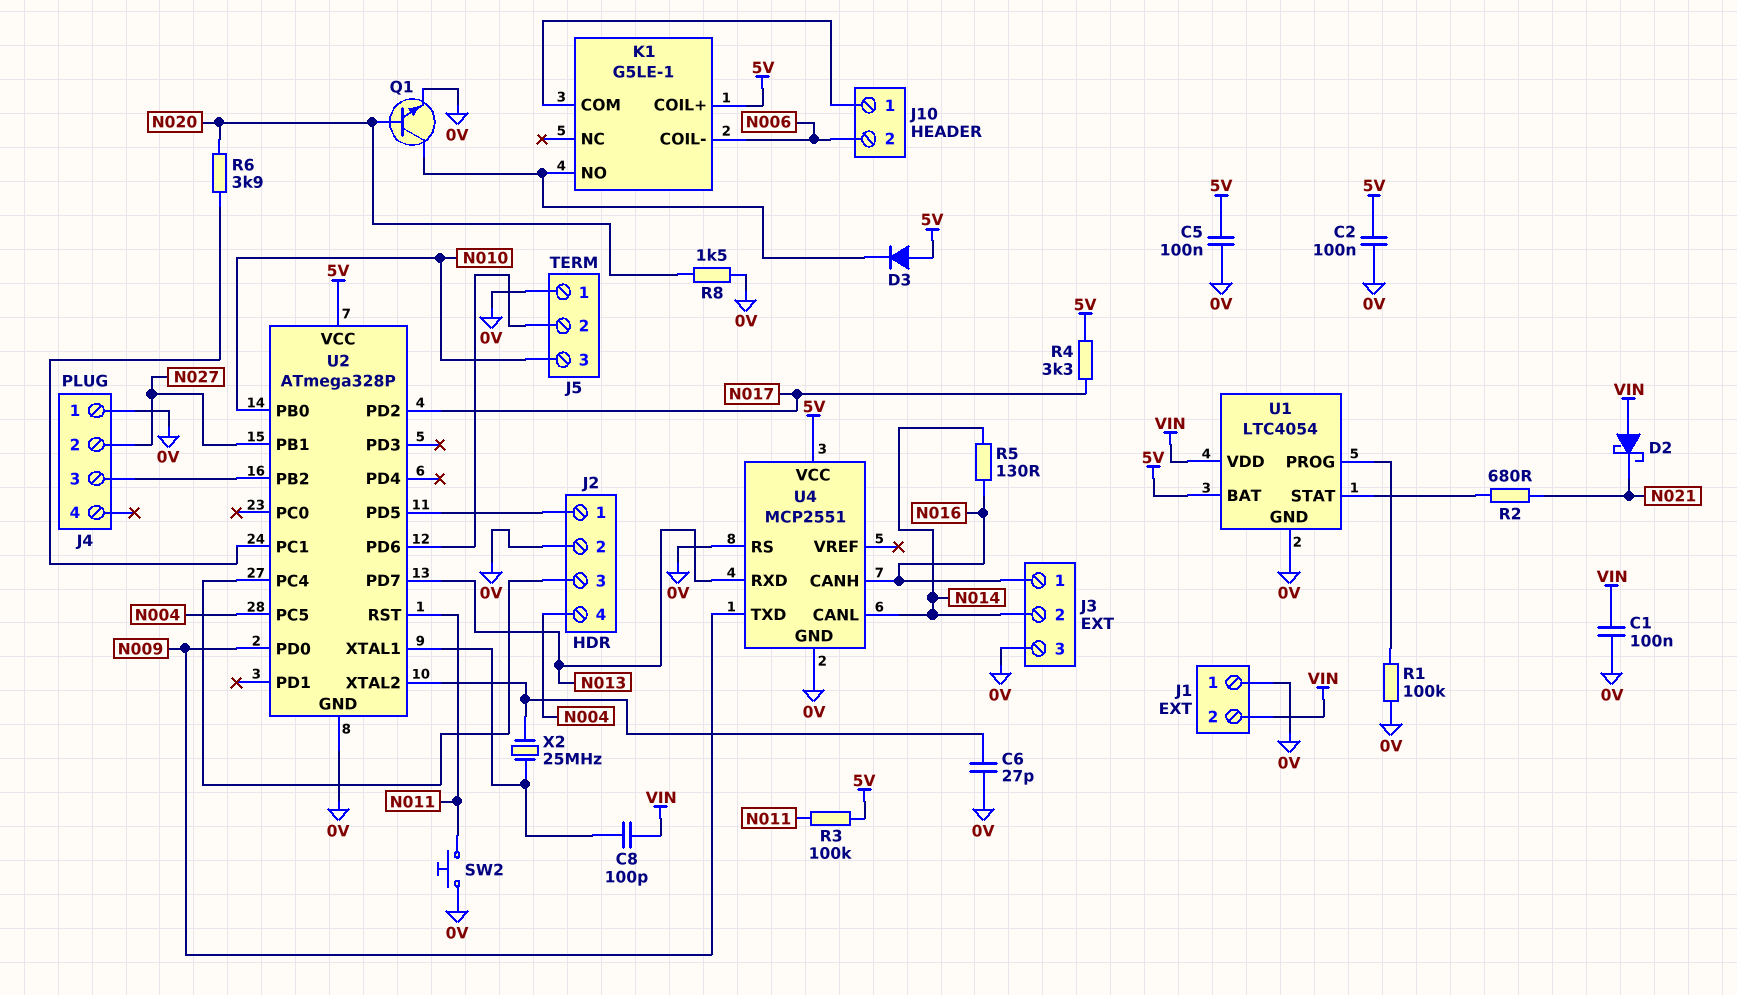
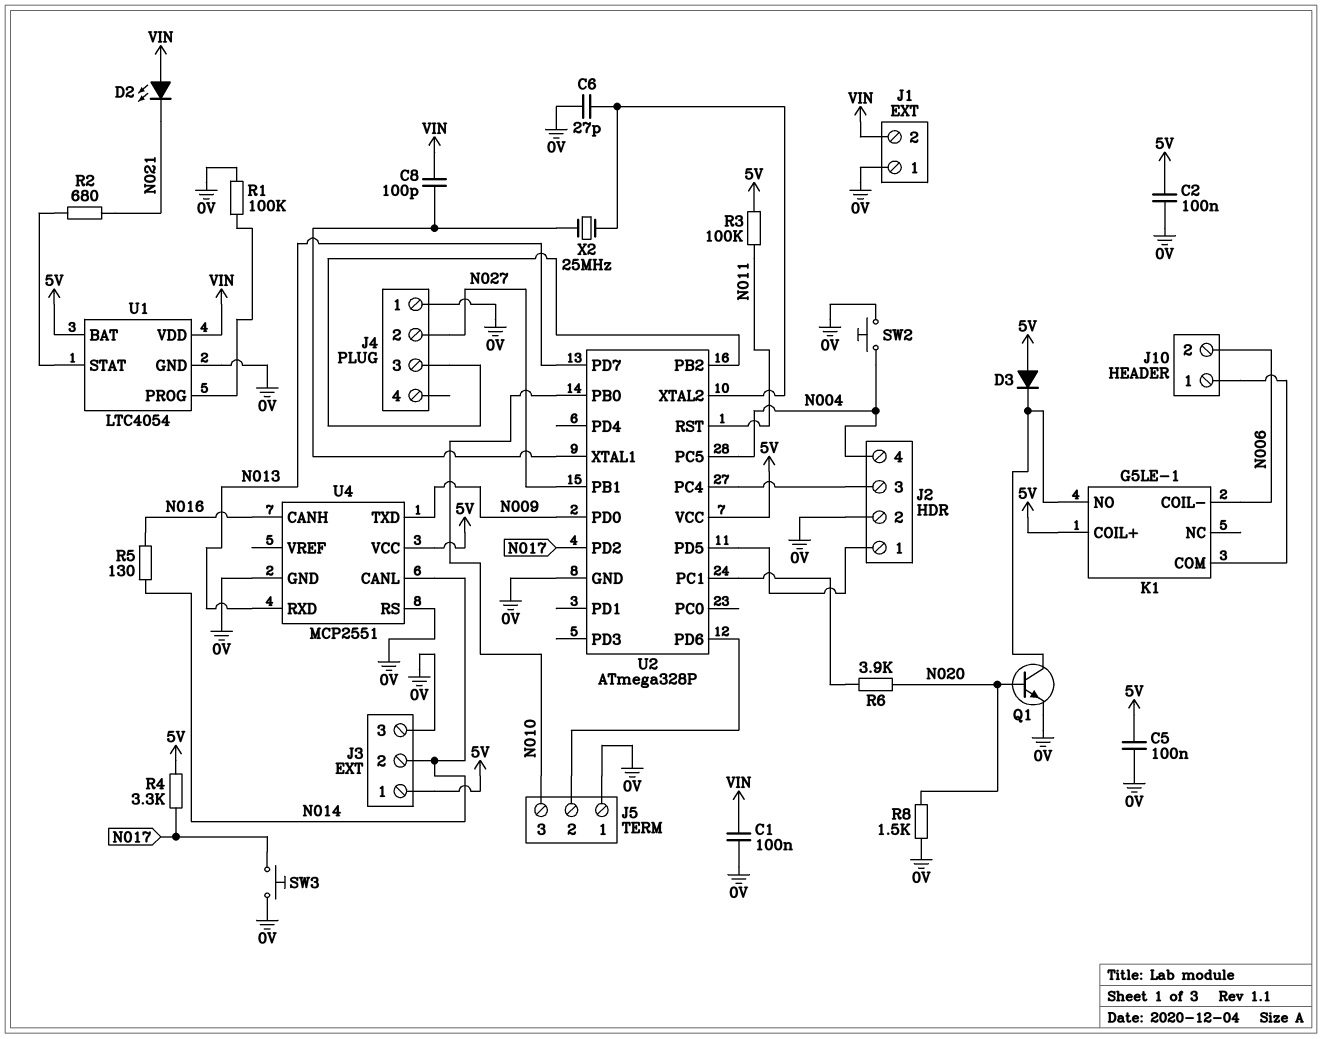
D2: schottky (A VIN, K N021) -> LED (A VIN, K N021)
J3 pin 1: N016 -> 5V
SW2: button (0V, N011) -> button (0V, N004)
SW3: none -> button (0V, N017)

